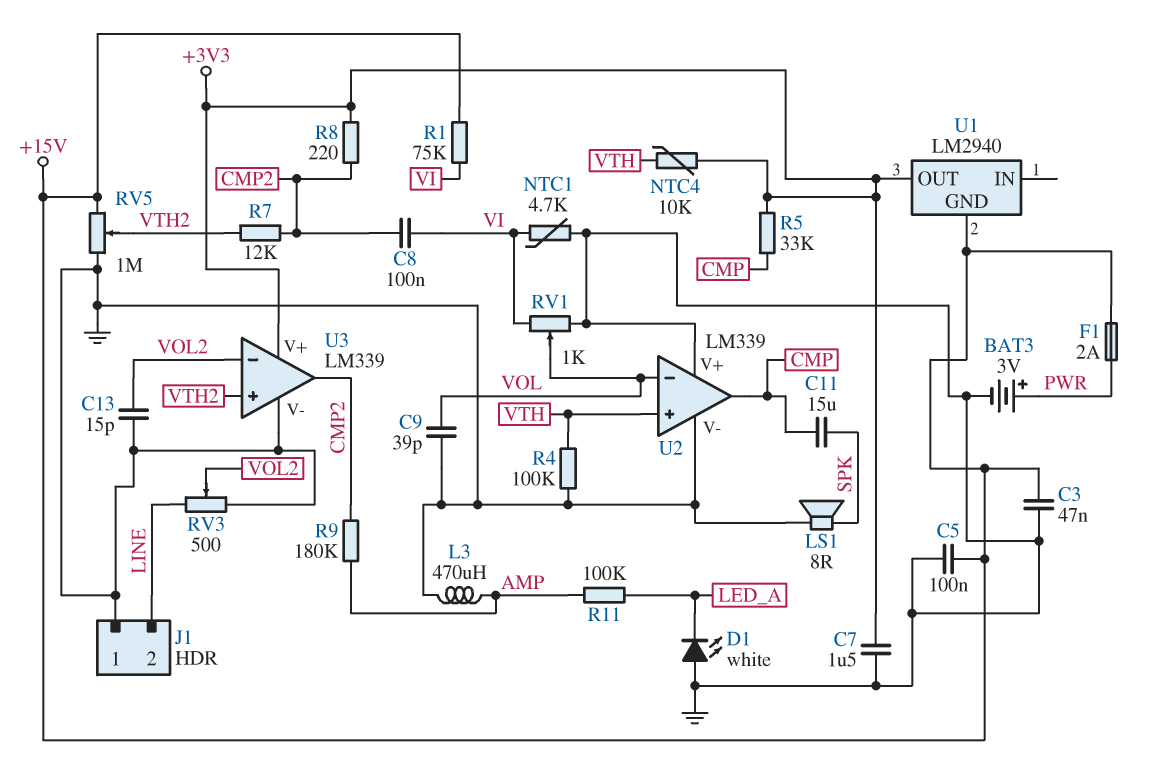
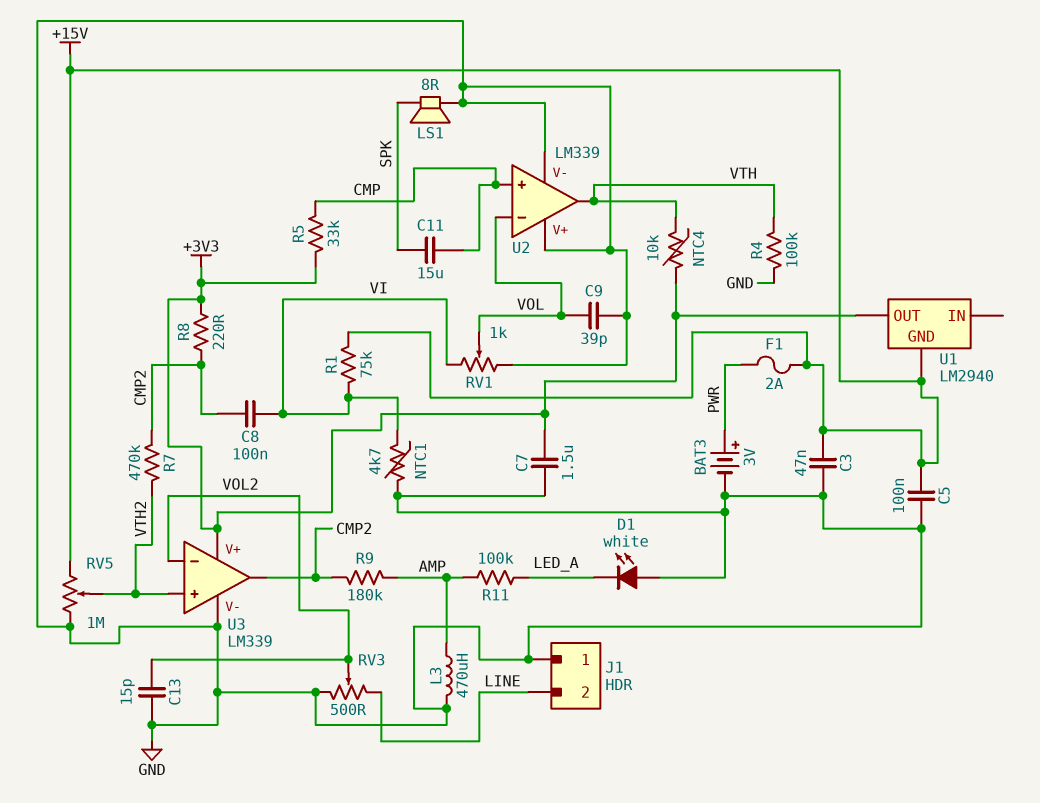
R7: 12k (CMP2, VTH2) -> 470k (CMP2, VTH2)
U2 pin in+: VTH -> CMP
U2 pin out: CMP -> VTH

